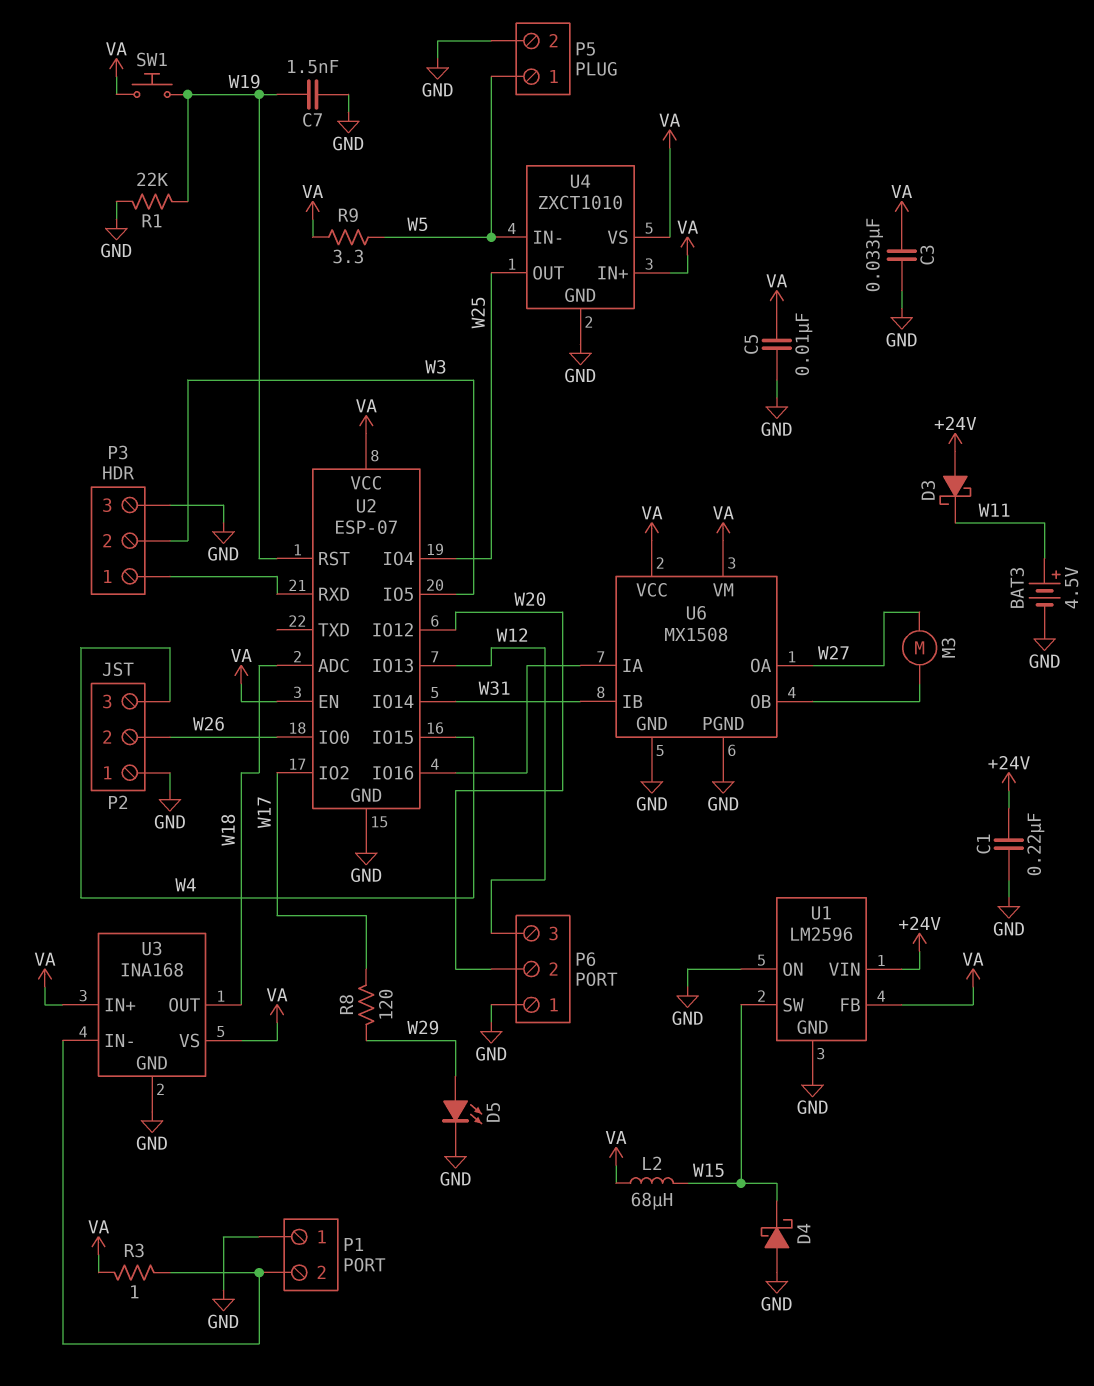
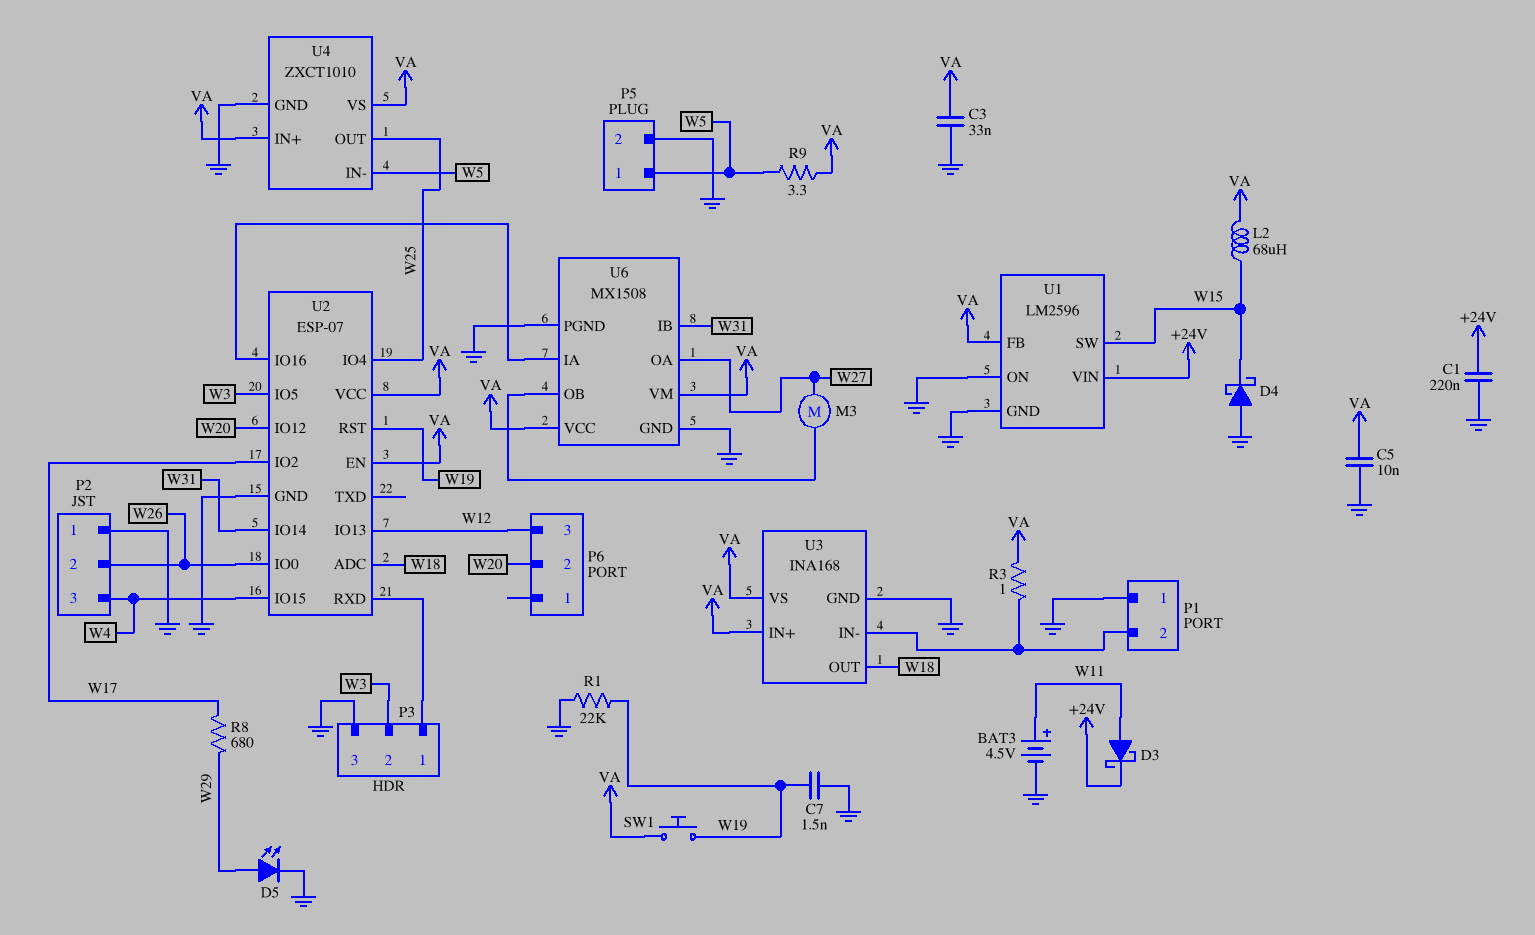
D3: schottky (A +24V, K W11) -> schottky (A W11, K +24V)
P6 pin 1: GND -> none
R8: 120 (W17, W29) -> 680 (W17, W29)

